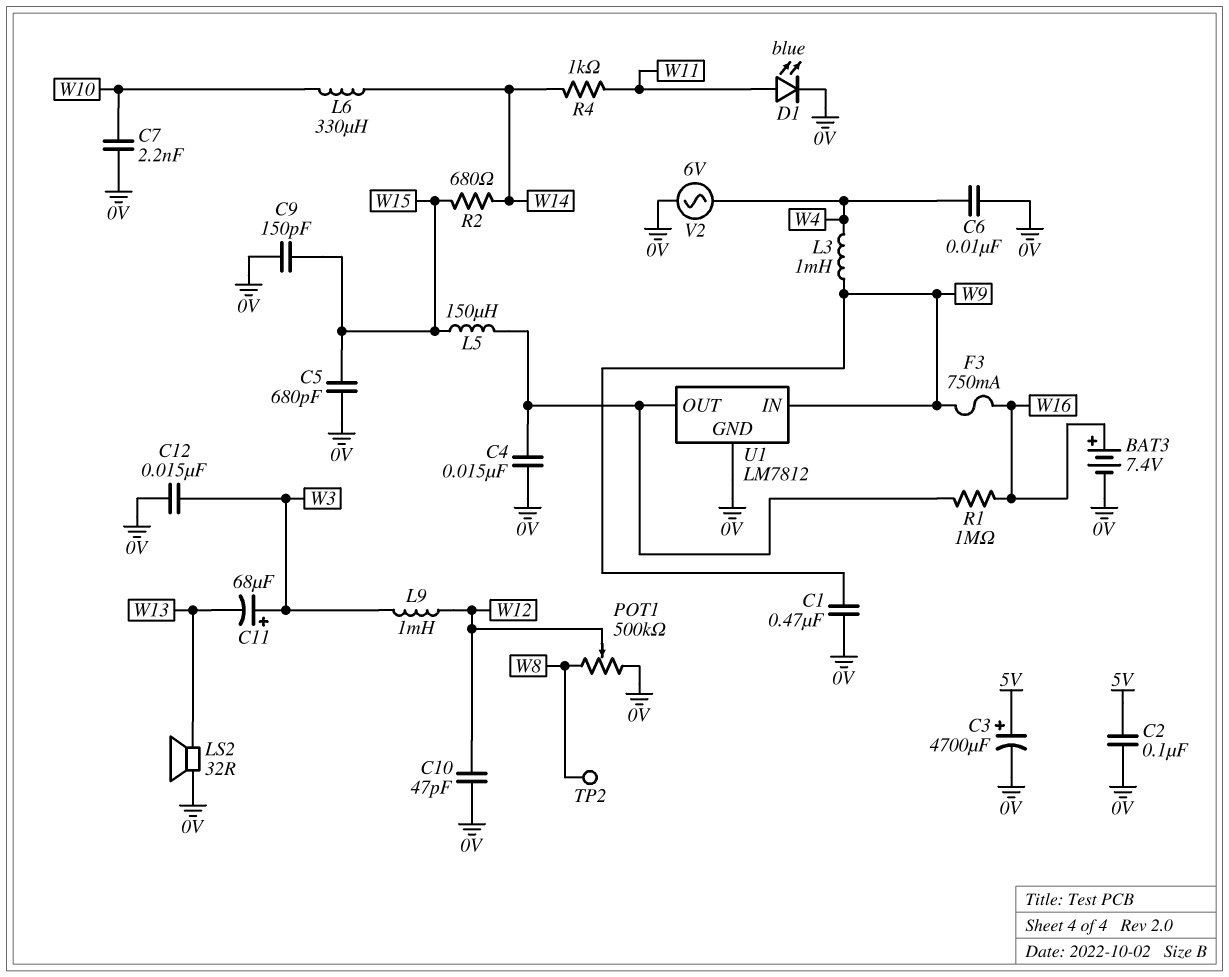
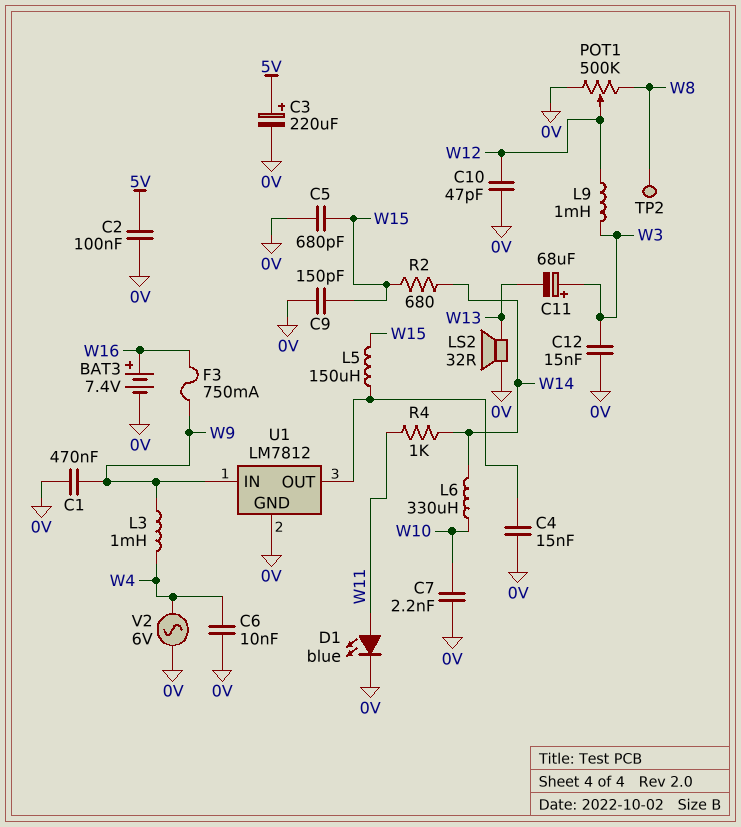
C3: 4700uF (plus 5V, minus 0V) -> 220uF (plus 5V, minus 0V)
R1: 1M (U1/OUT, W16) -> none

